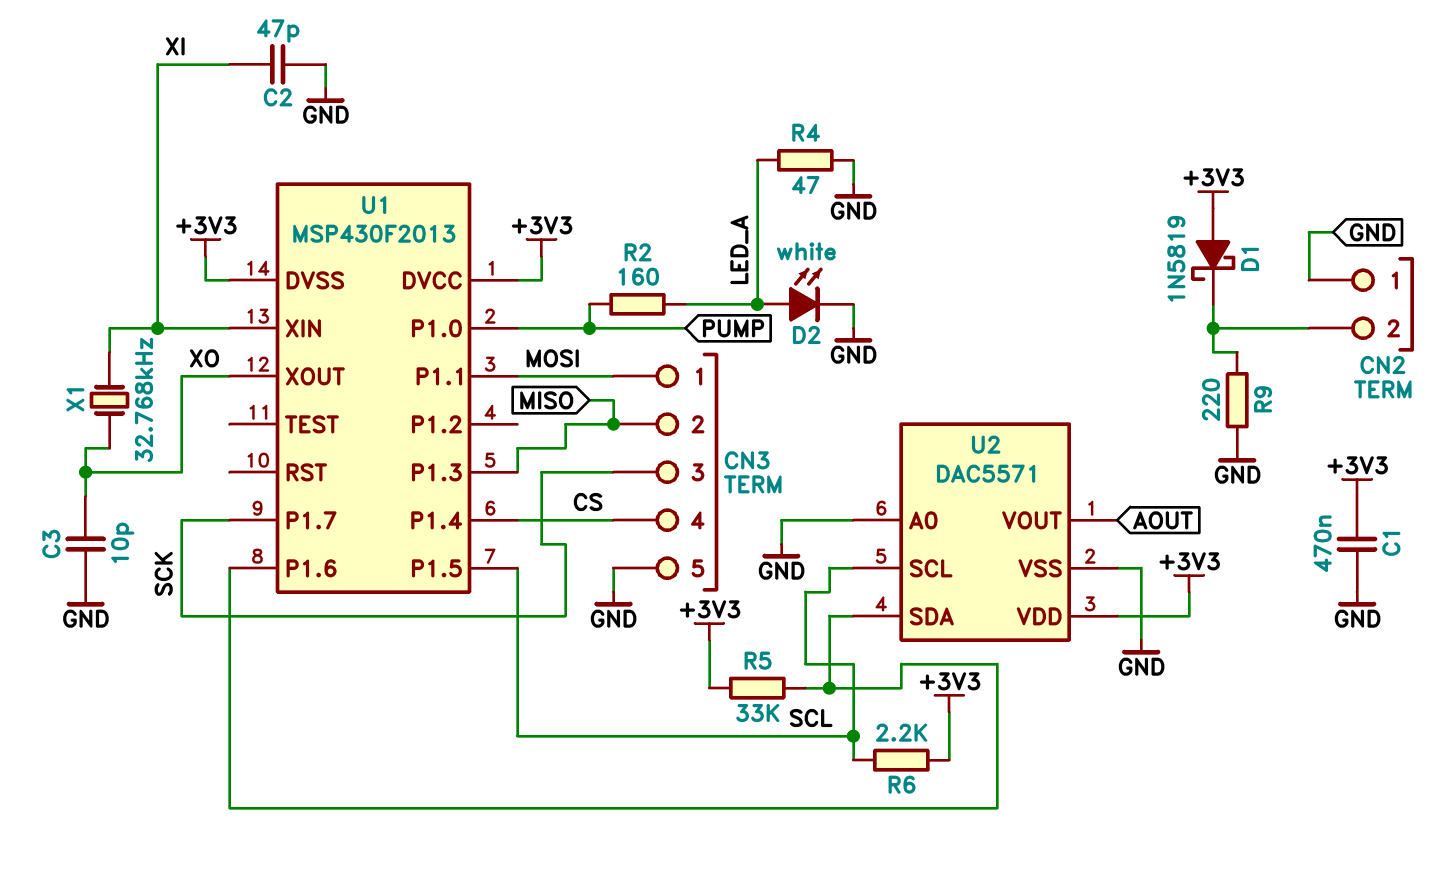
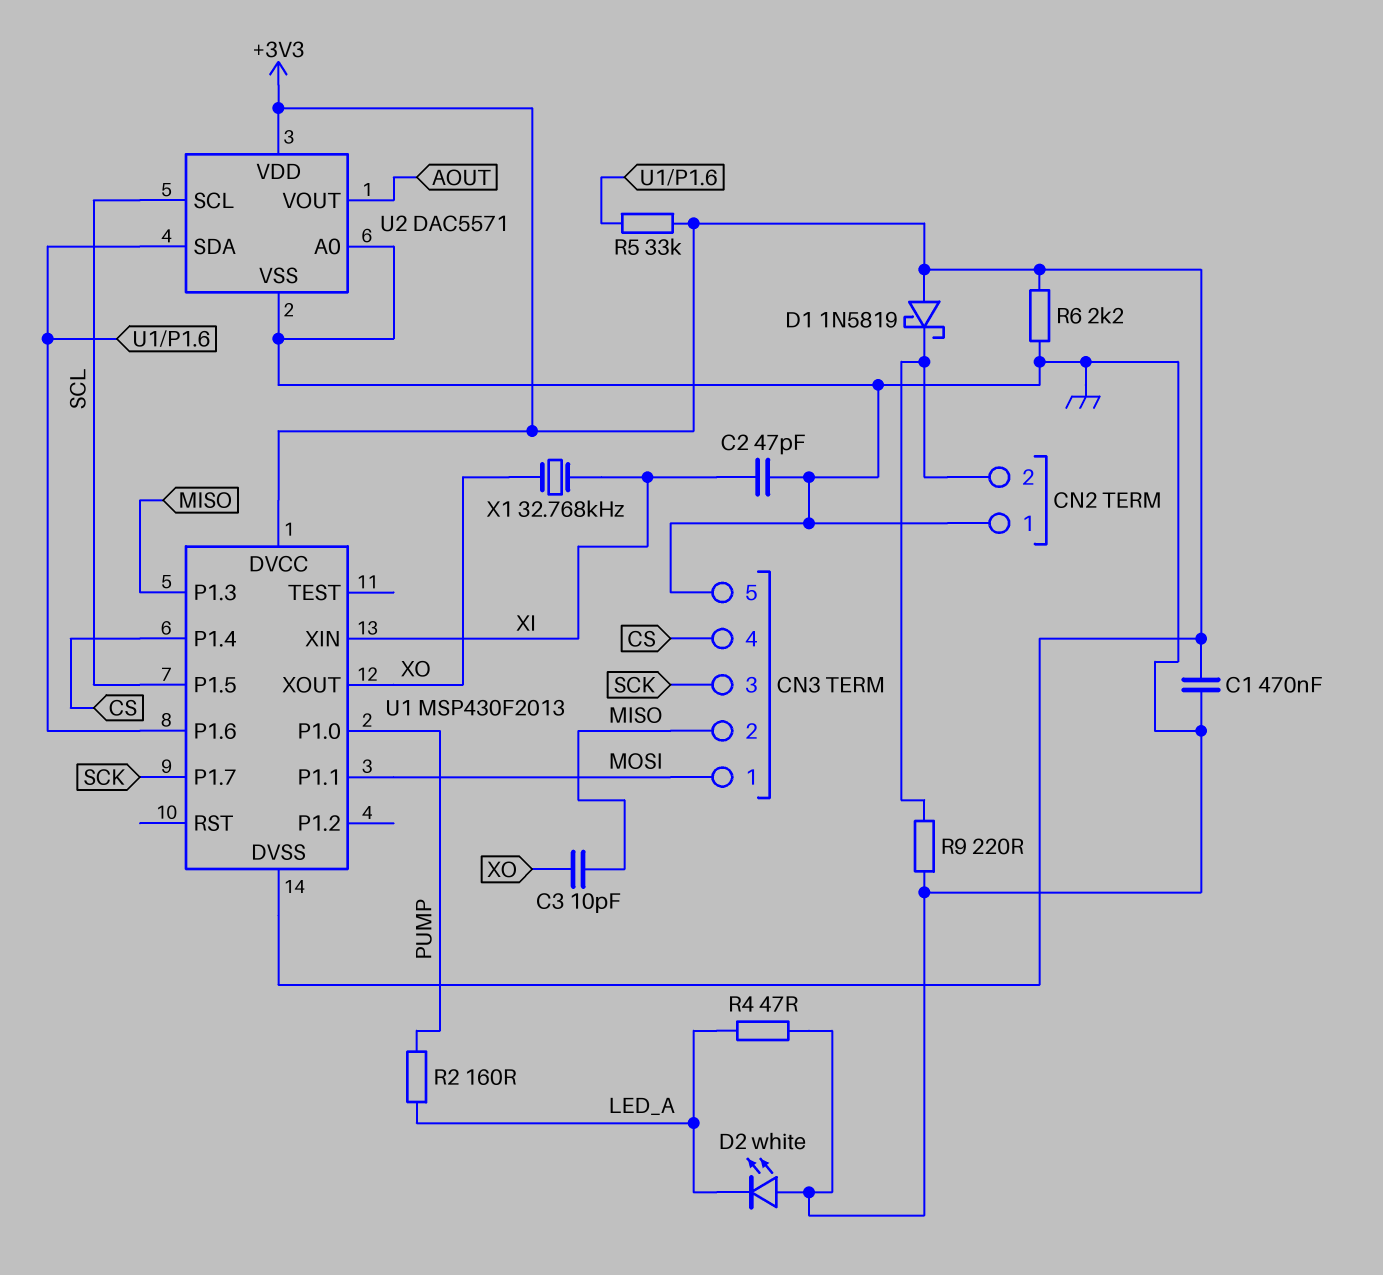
C3: 10pF (GND, XO) -> 10pF (MISO, XO)
D2: LED white (A LED_A, K GND) -> LED white (A GND, K LED_A)
R6: 2.2k (+3V3, SCL) -> 2.2k (+3V3, GND)

